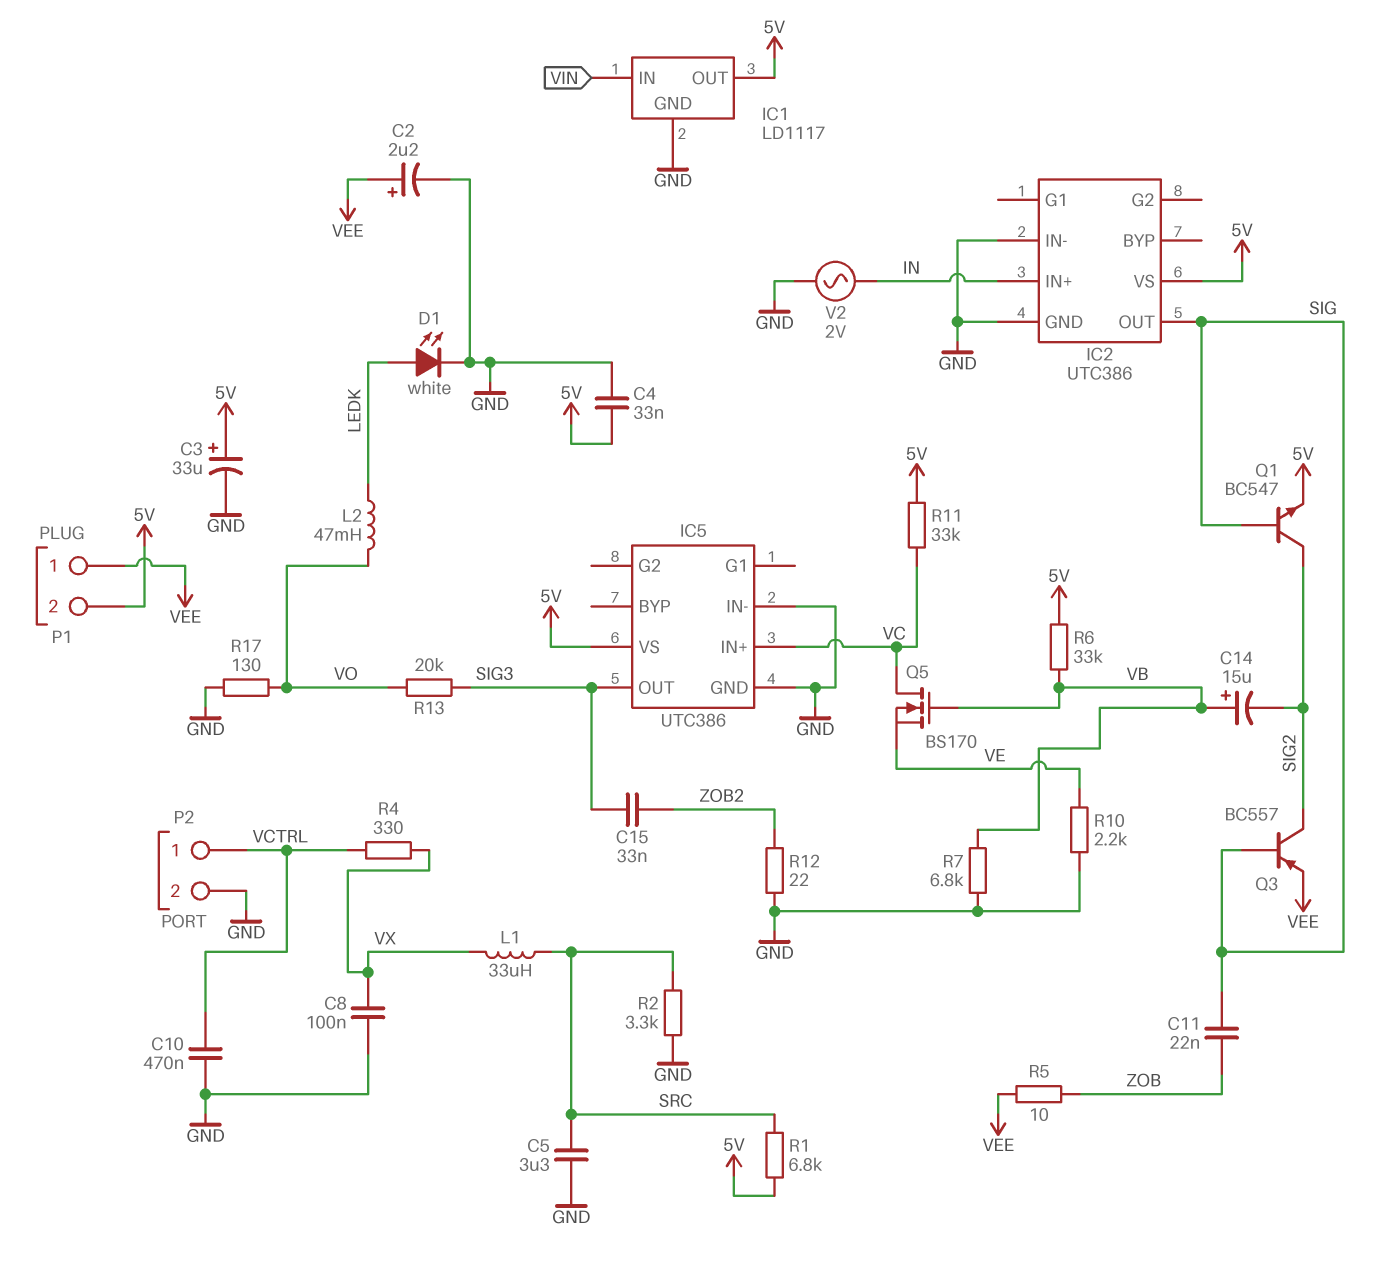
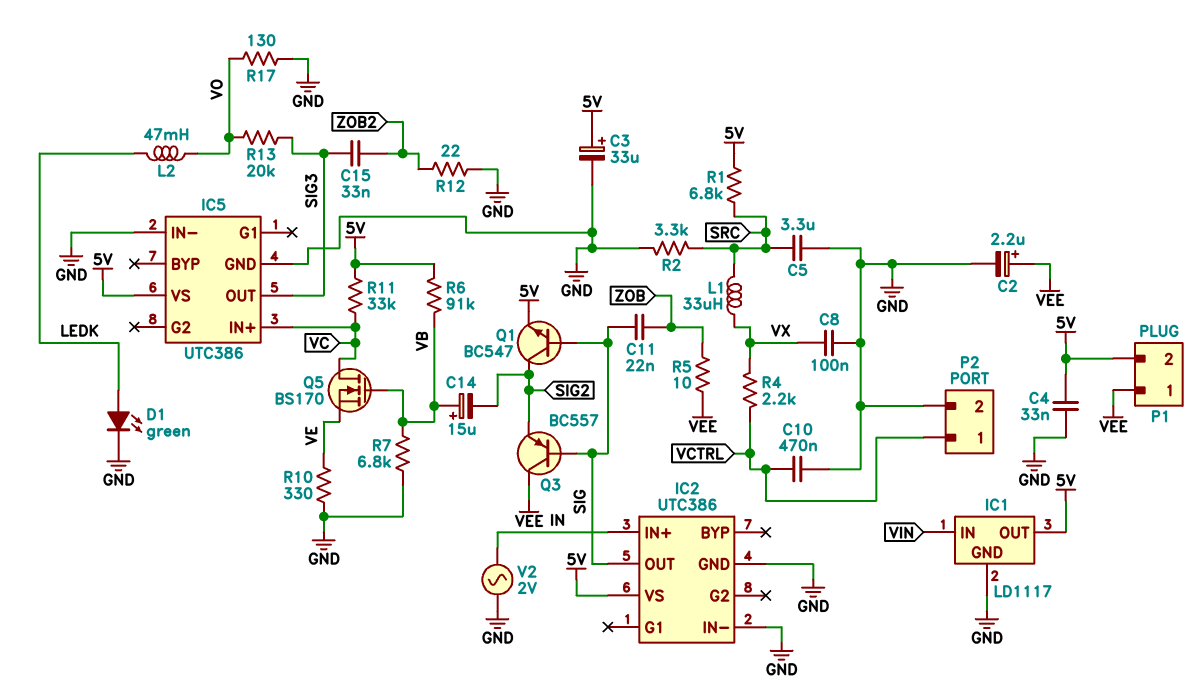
D1: LED white (A LEDK, K GND) -> LED green (A LEDK, K GND)
Q3: PNP BC557 (B SIG, C SIG2, E VEE) -> PNP BC557 (B SIG, C VEE, E SIG2)
R4: 330 (VCTRL, VX) -> 2.2k (VCTRL, VX)
R6: 33k (5V, VB) -> 91k (5V, VB)
R10: 2.2k (GND, VE) -> 330 (GND, VE)

